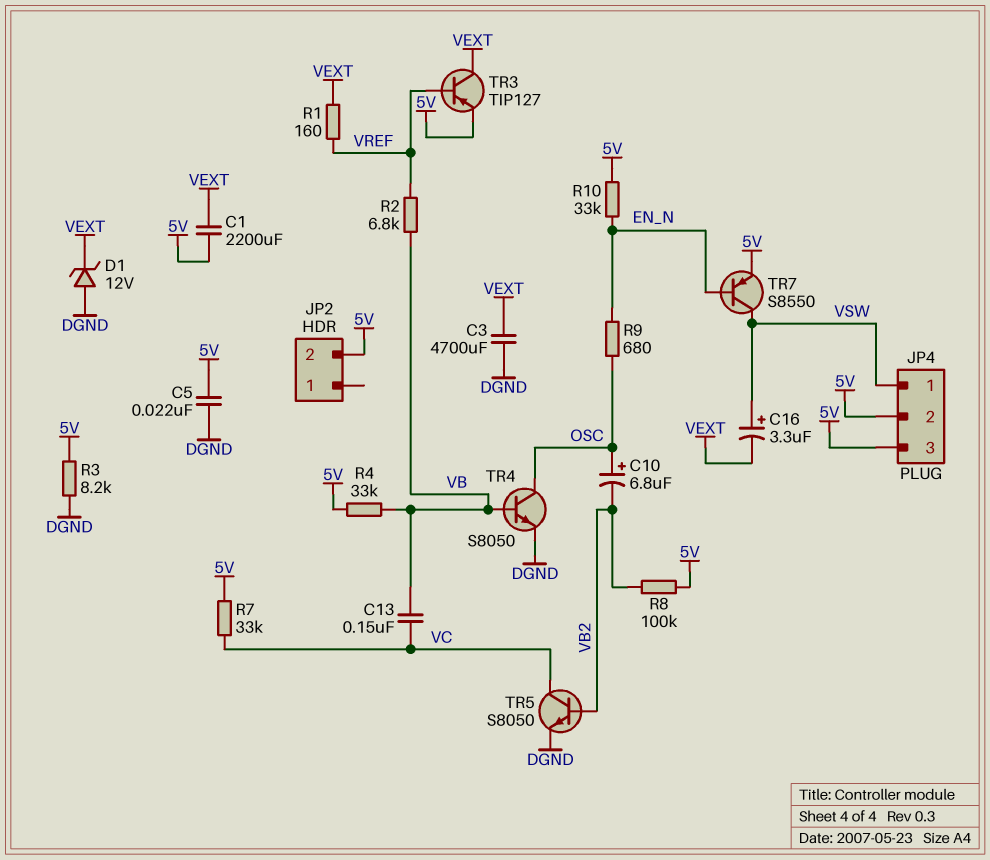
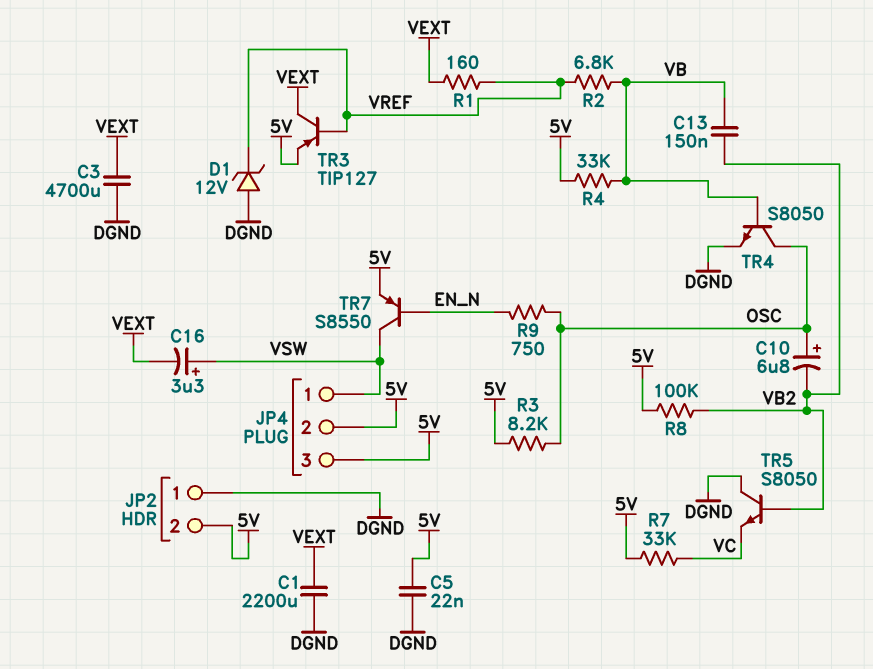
C1: 2200uF (5V, VEXT) -> 2200uF (DGND, VEXT)
C13: 150nF (VB, VC) -> 150nF (VB, VB2)
D1: zener 12V (A DGND, K VEXT) -> zener 12V (A DGND, K VREF)
JP2 pin 1: none -> DGND
R3: 8.2k (5V, DGND) -> 8.2k (5V, OSC)
R9: 680 (EN_N, OSC) -> 750 (EN_N, OSC)
R10: 33k (5V, EN_N) -> none
TR5: NPN S8050 (B VB2, C VC, E DGND) -> NPN S8050 (B VB2, C DGND, E VC)

